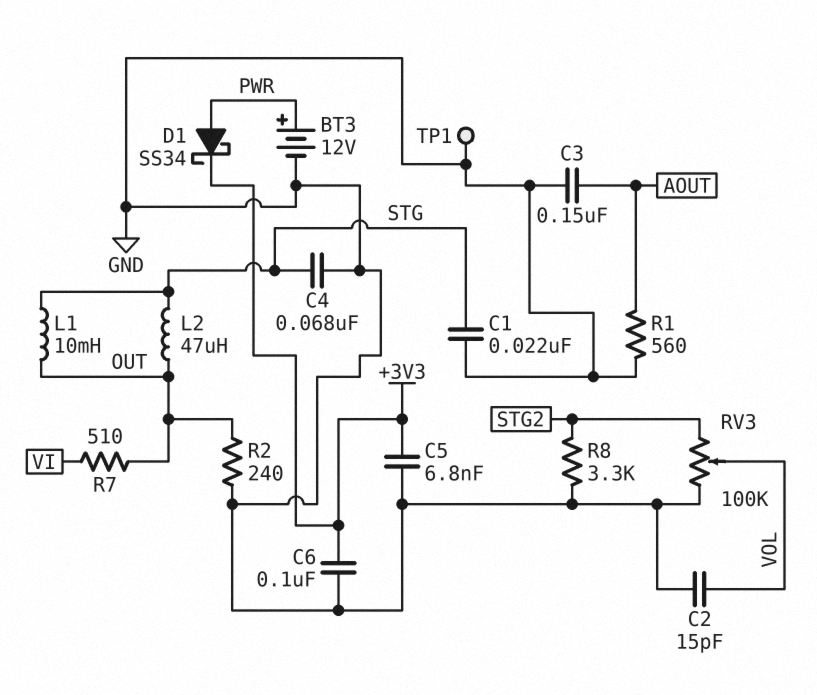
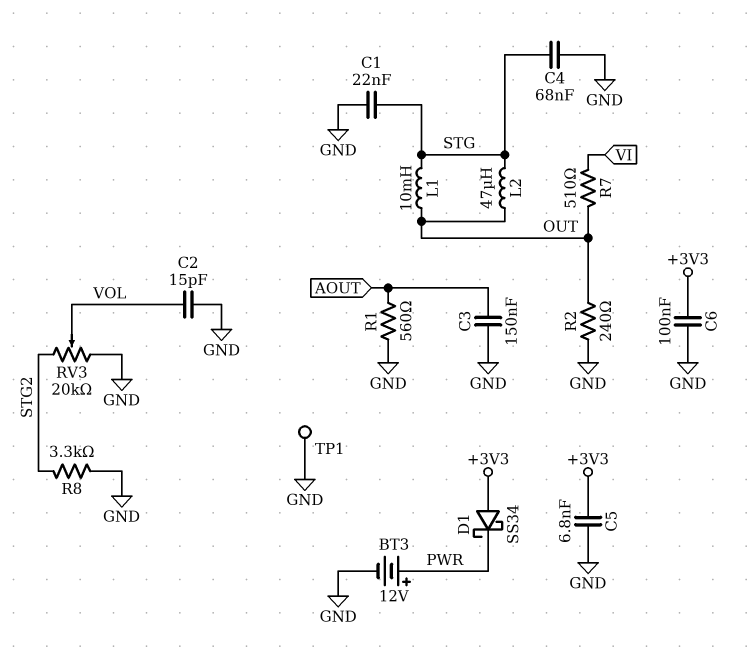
D1: schottky SS34 (A PWR, K +3V3) -> schottky SS34 (A +3V3, K PWR)
RV3: 100k (GND, STG2, wiper VOL) -> 20k (GND, STG2, wiper VOL)

